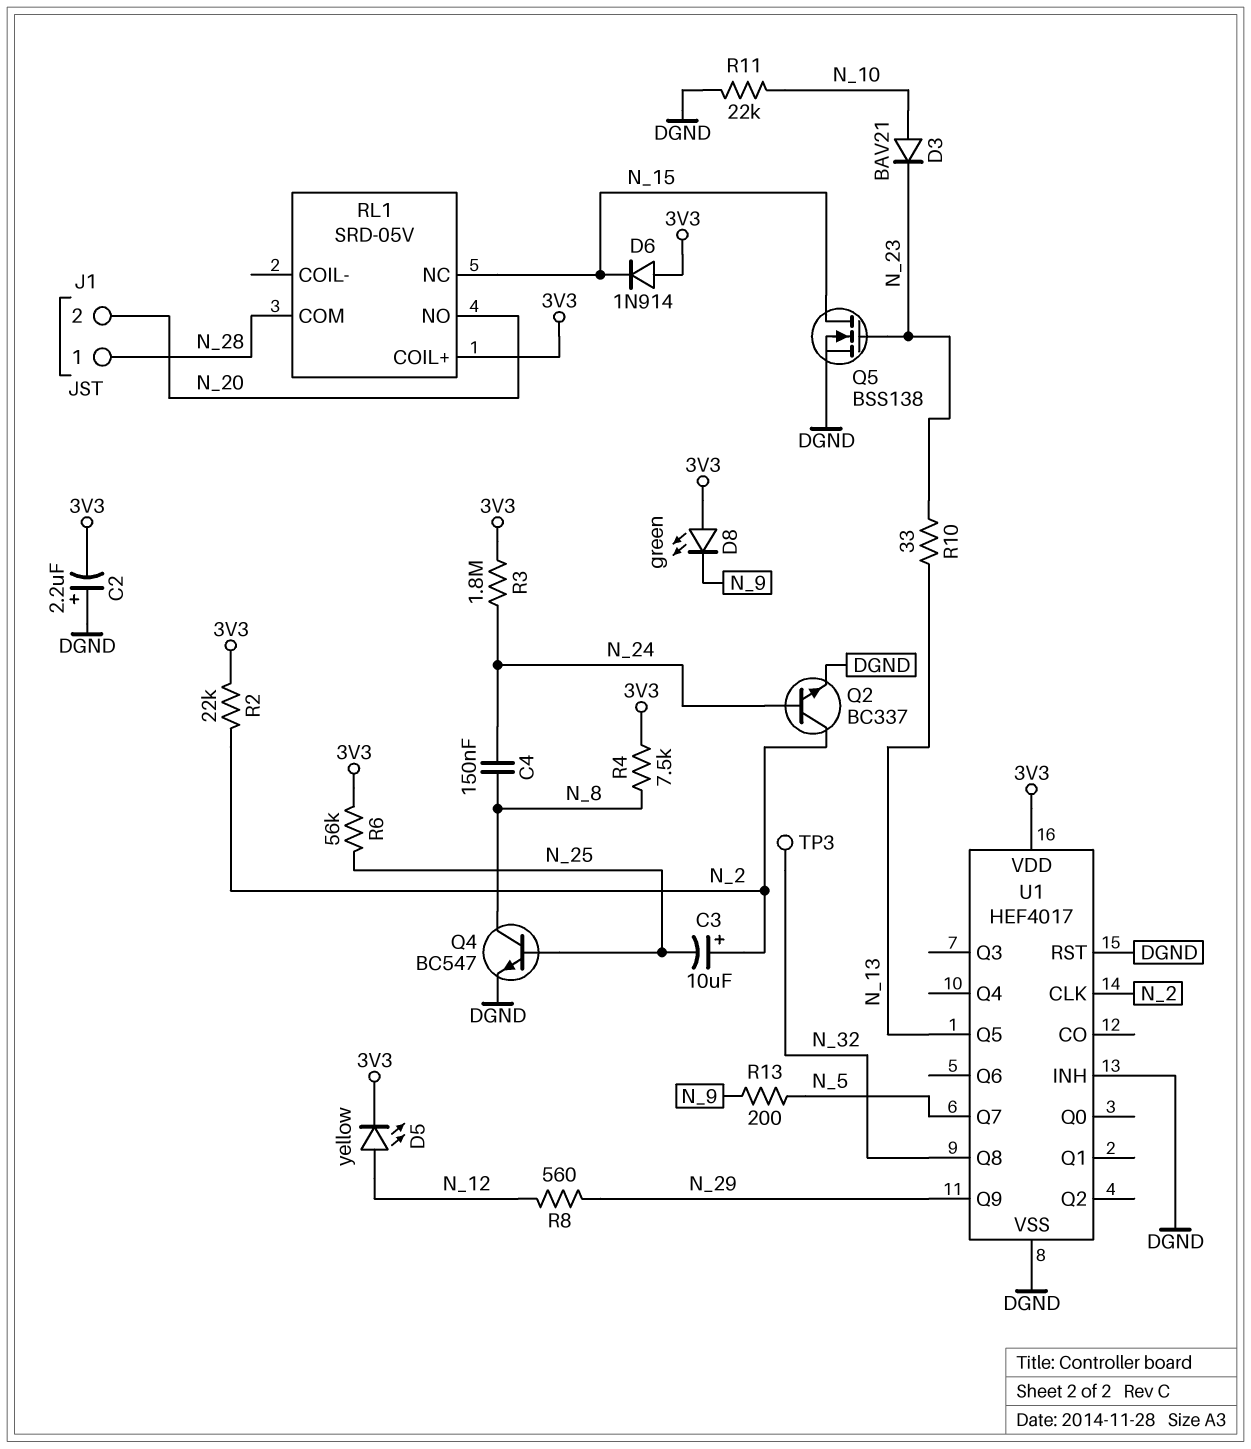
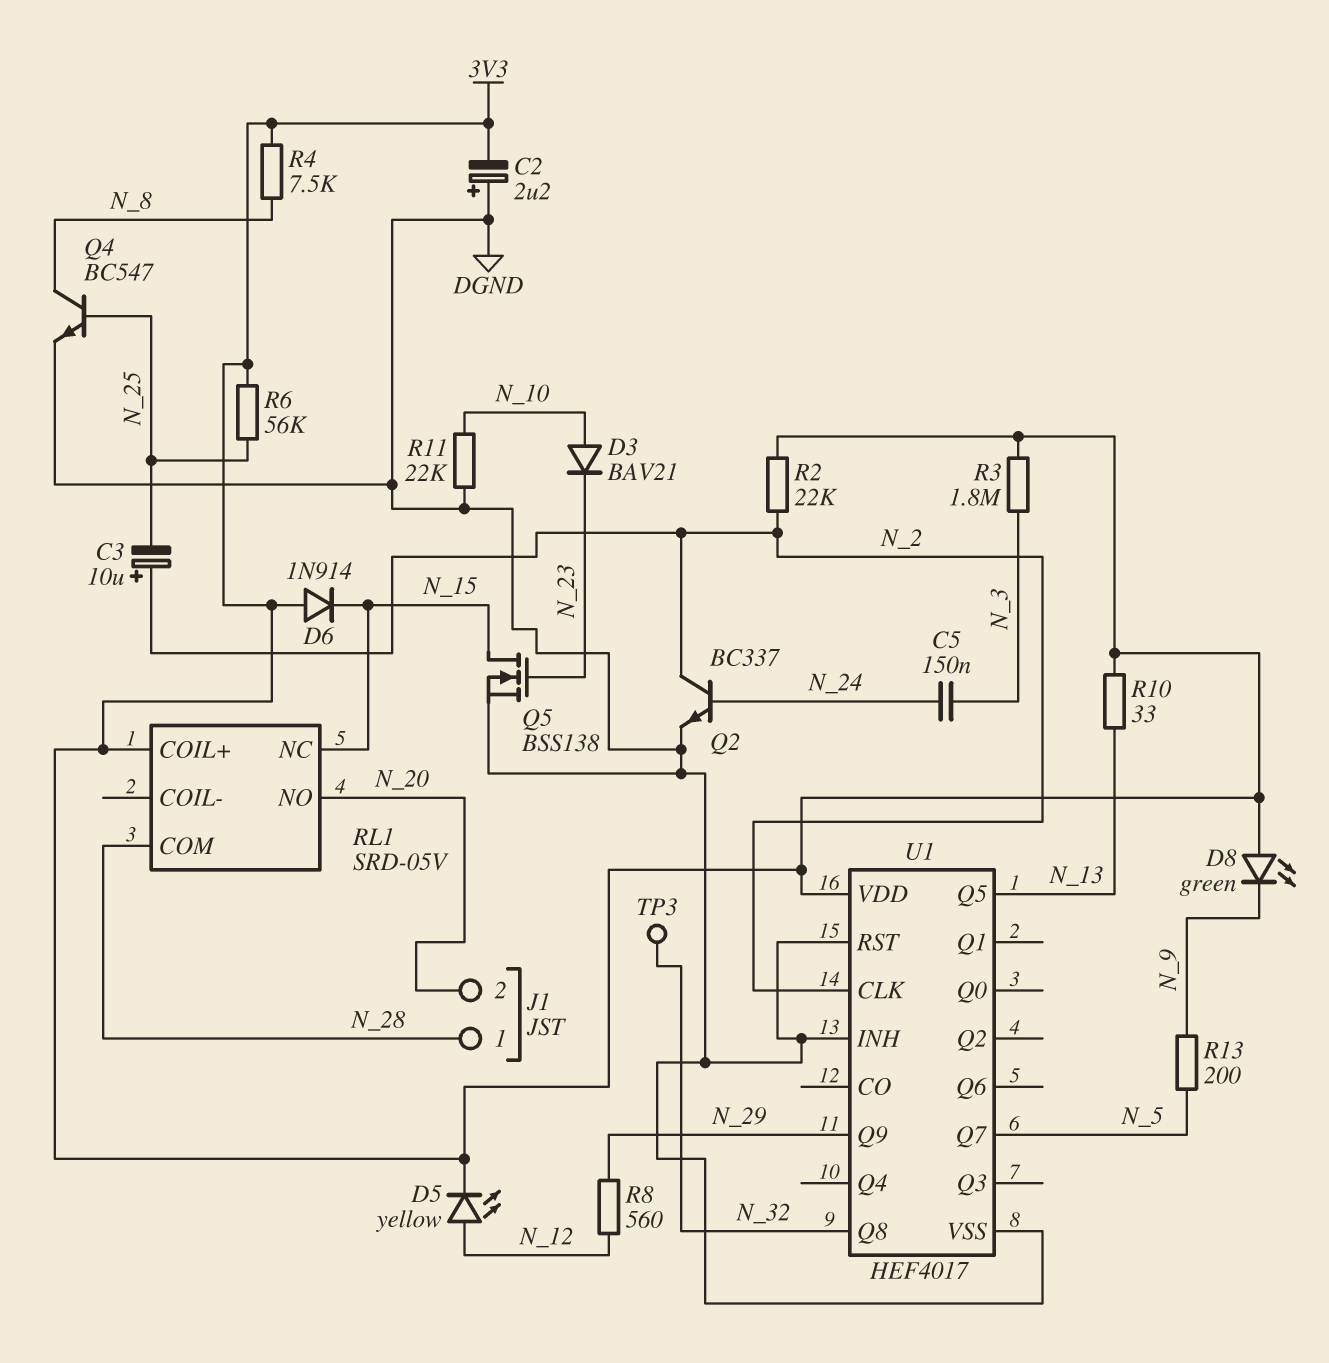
C4: 150nF (N_8, N_24) -> none
C5: none -> 150nF (N_3, N_24)
R3: 1.8M (3V3, N_24) -> 1.8M (3V3, N_3)
R10: 33 (N_13, N_23) -> 33 (3V3, N_13)

